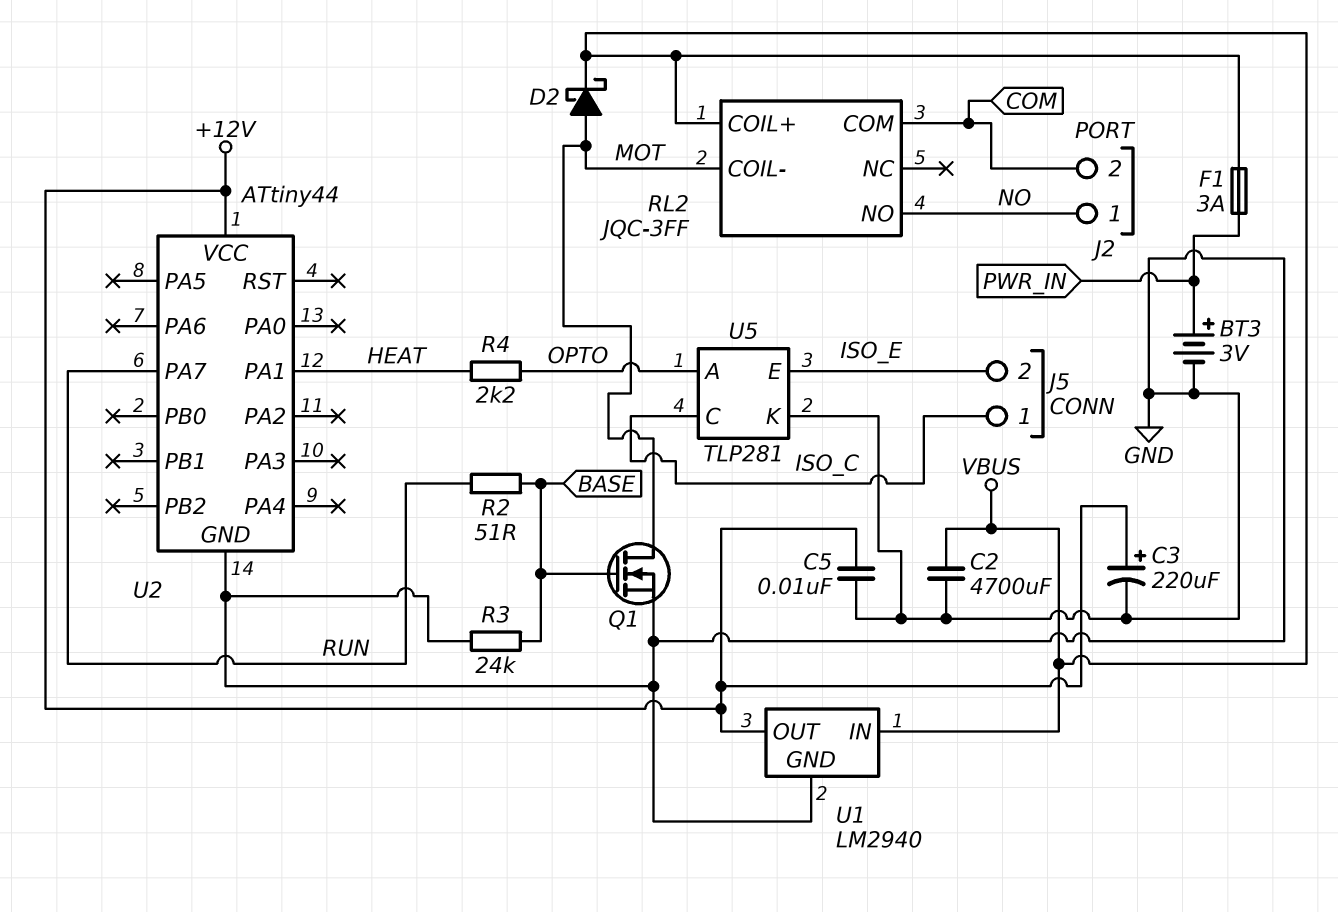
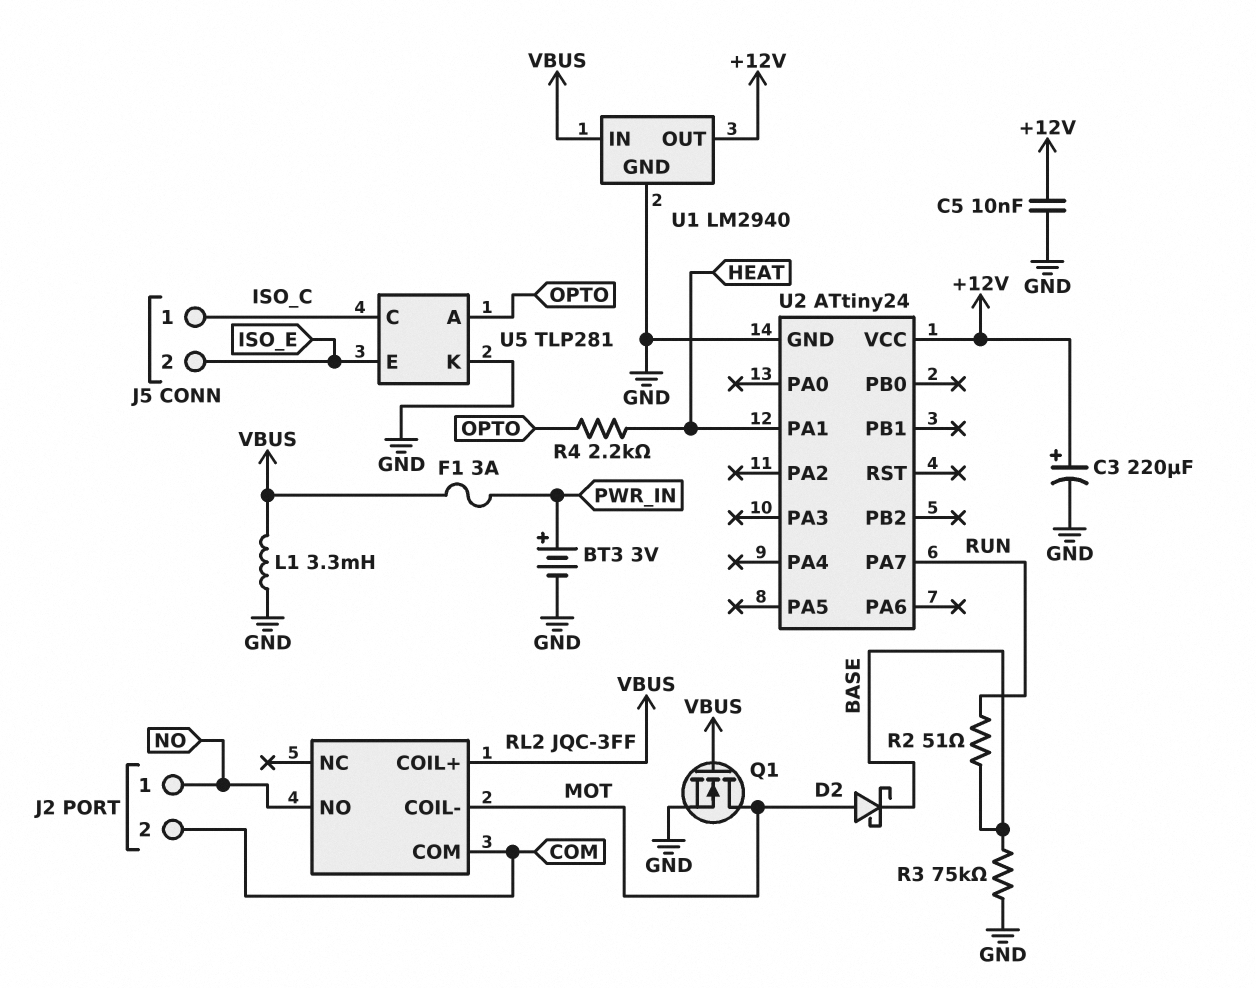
C2: 4700uF (GND, VBUS) -> none
D2: schottky (A MOT, K VBUS) -> schottky (A MOT, K BASE)
L1: none -> 3.3mH (GND, VBUS)
Q1: NMOS (G BASE, D MOT, S GND) -> NMOS (G VBUS, D MOT, S GND)
R3: 24k (BASE, GND) -> 75k (BASE, GND)
U2: ATtiny44 -> ATtiny24

